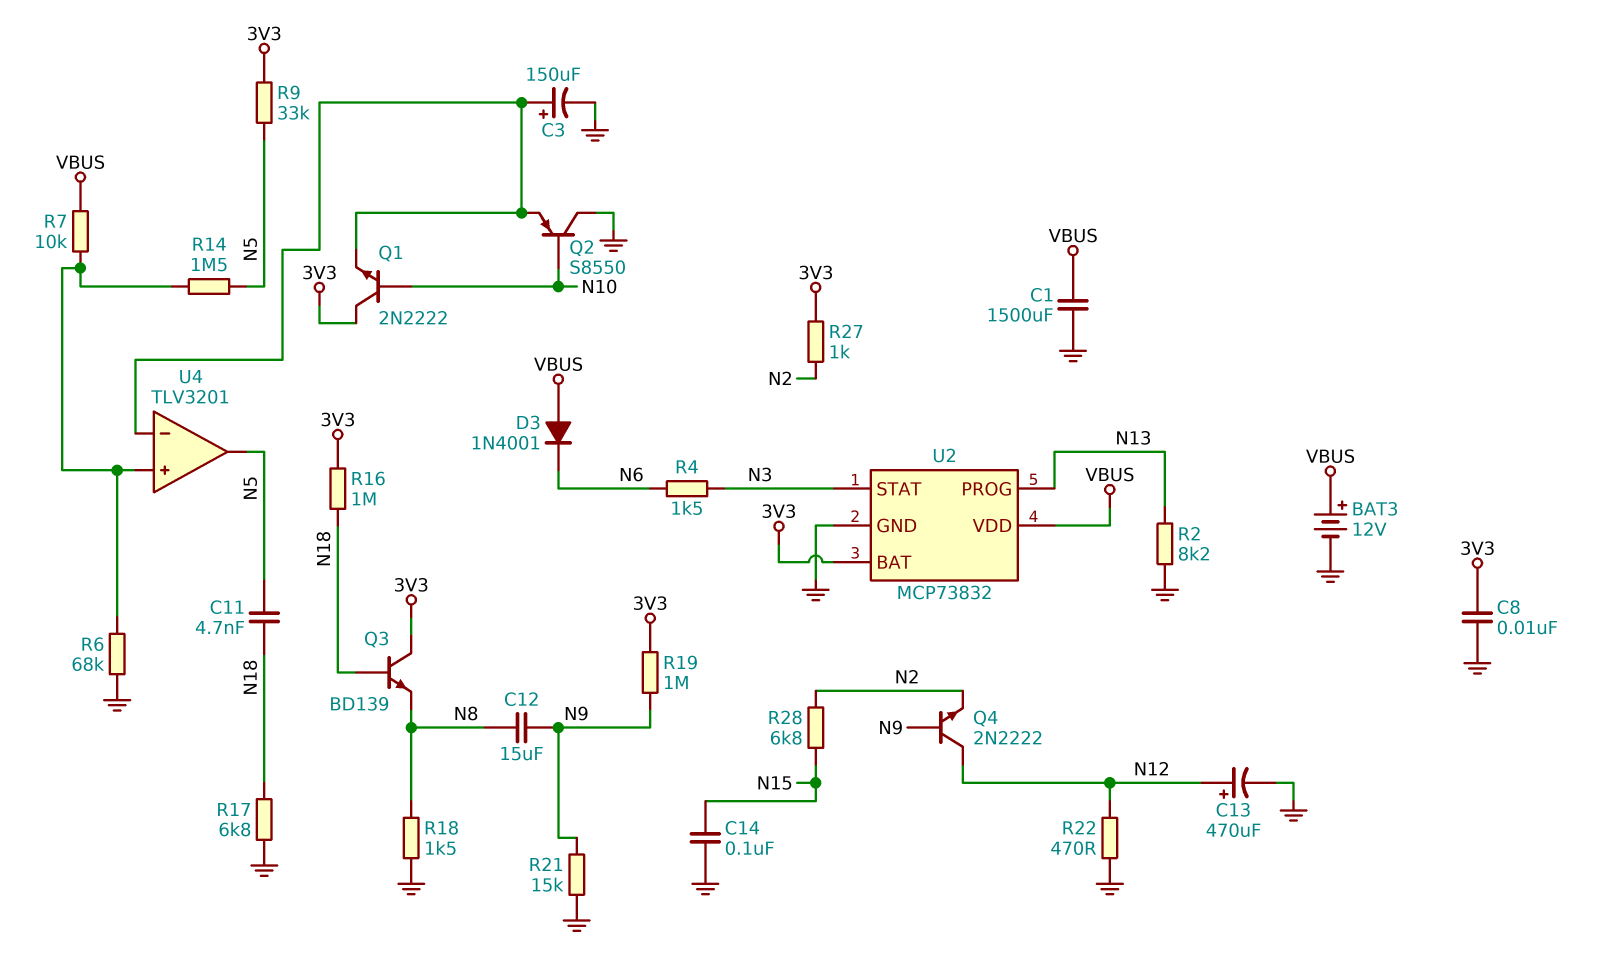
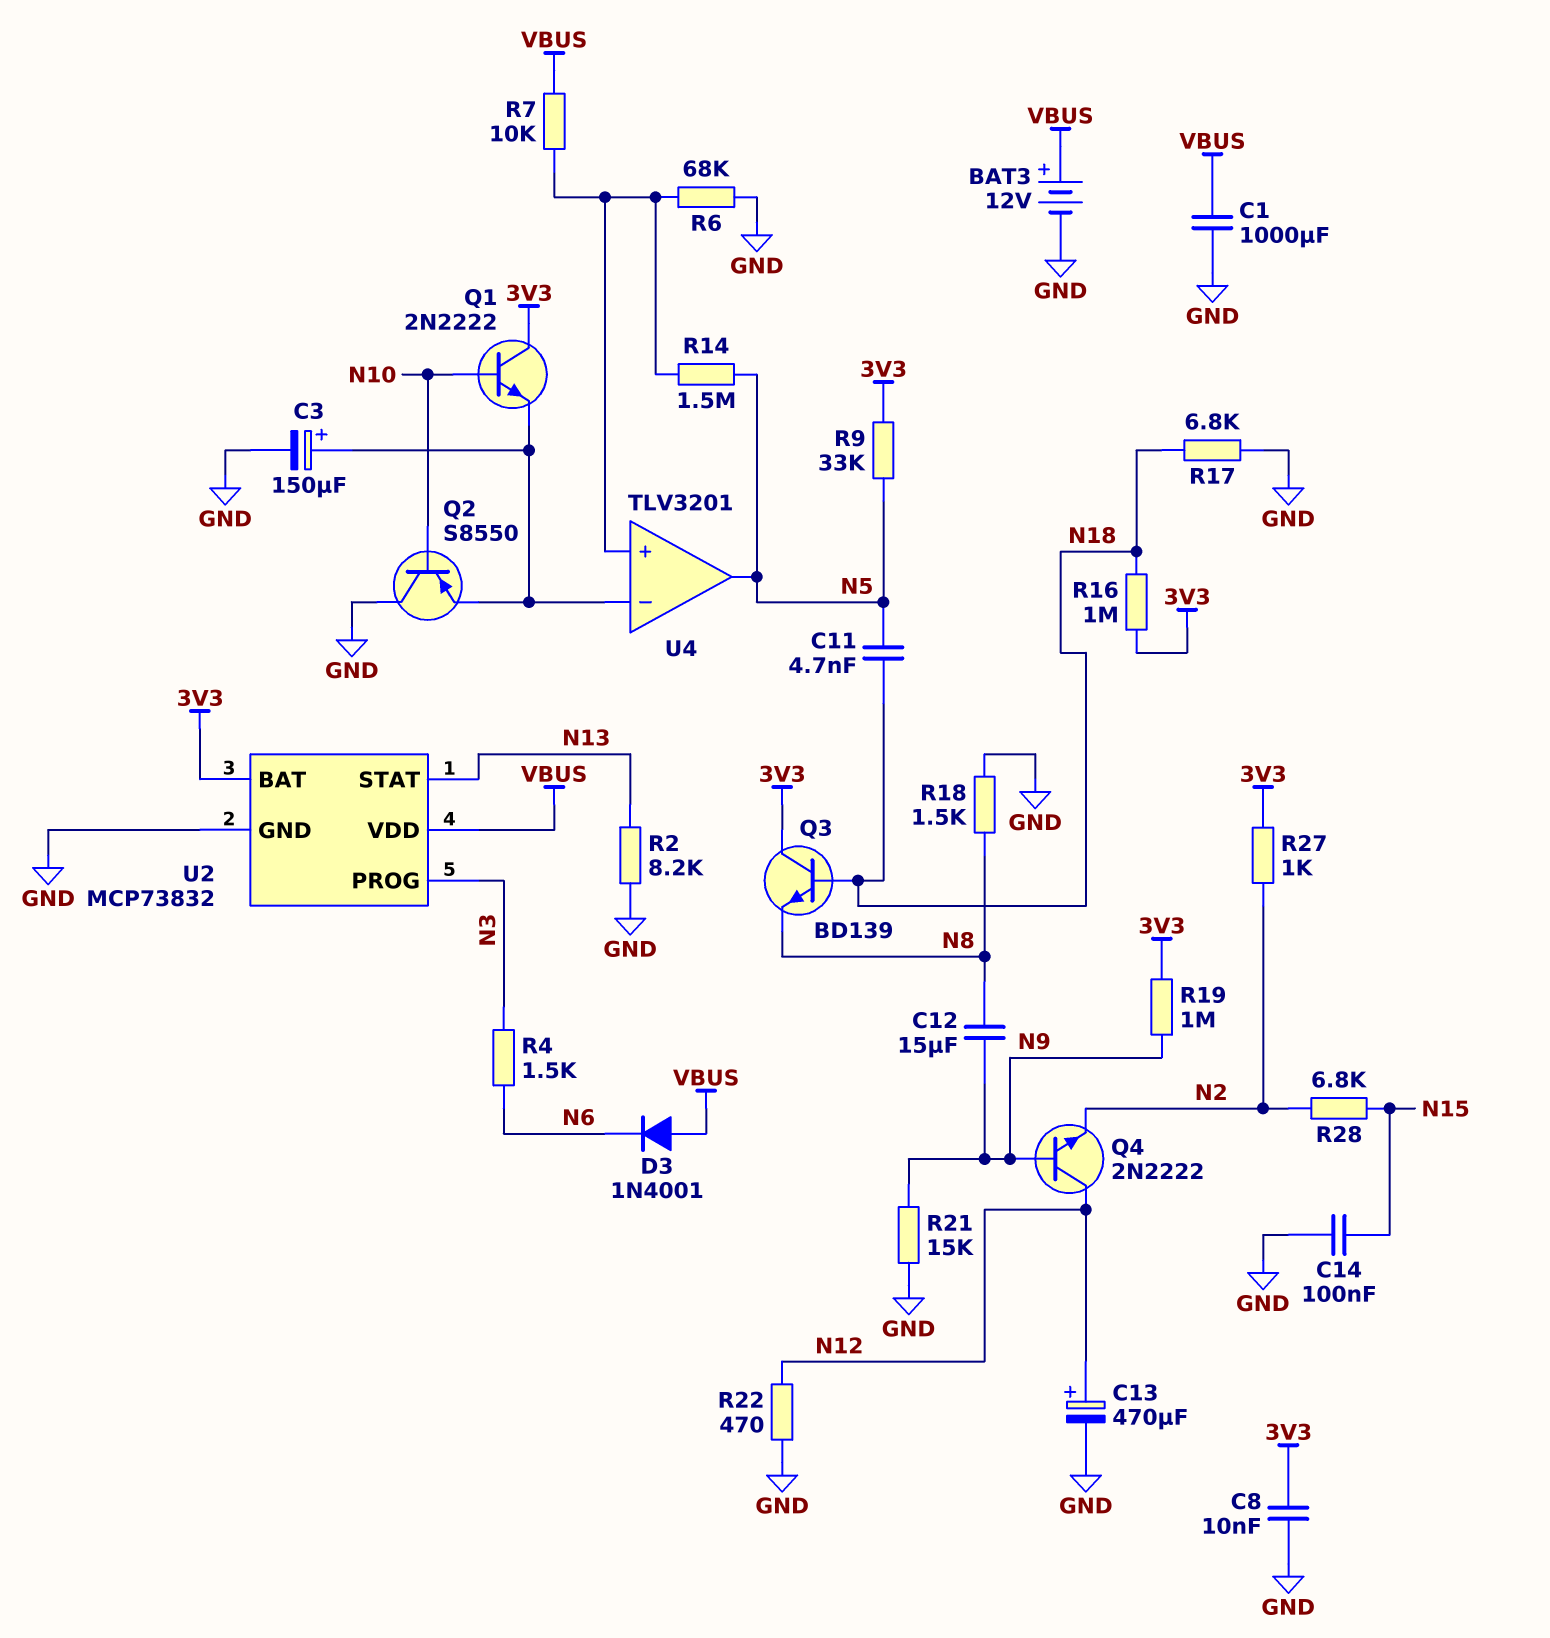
C1: 1500uF (GND, VBUS) -> 1000uF (GND, VBUS)
U2 pin PROG: N13 -> N3
U2 pin STAT: N3 -> N13

